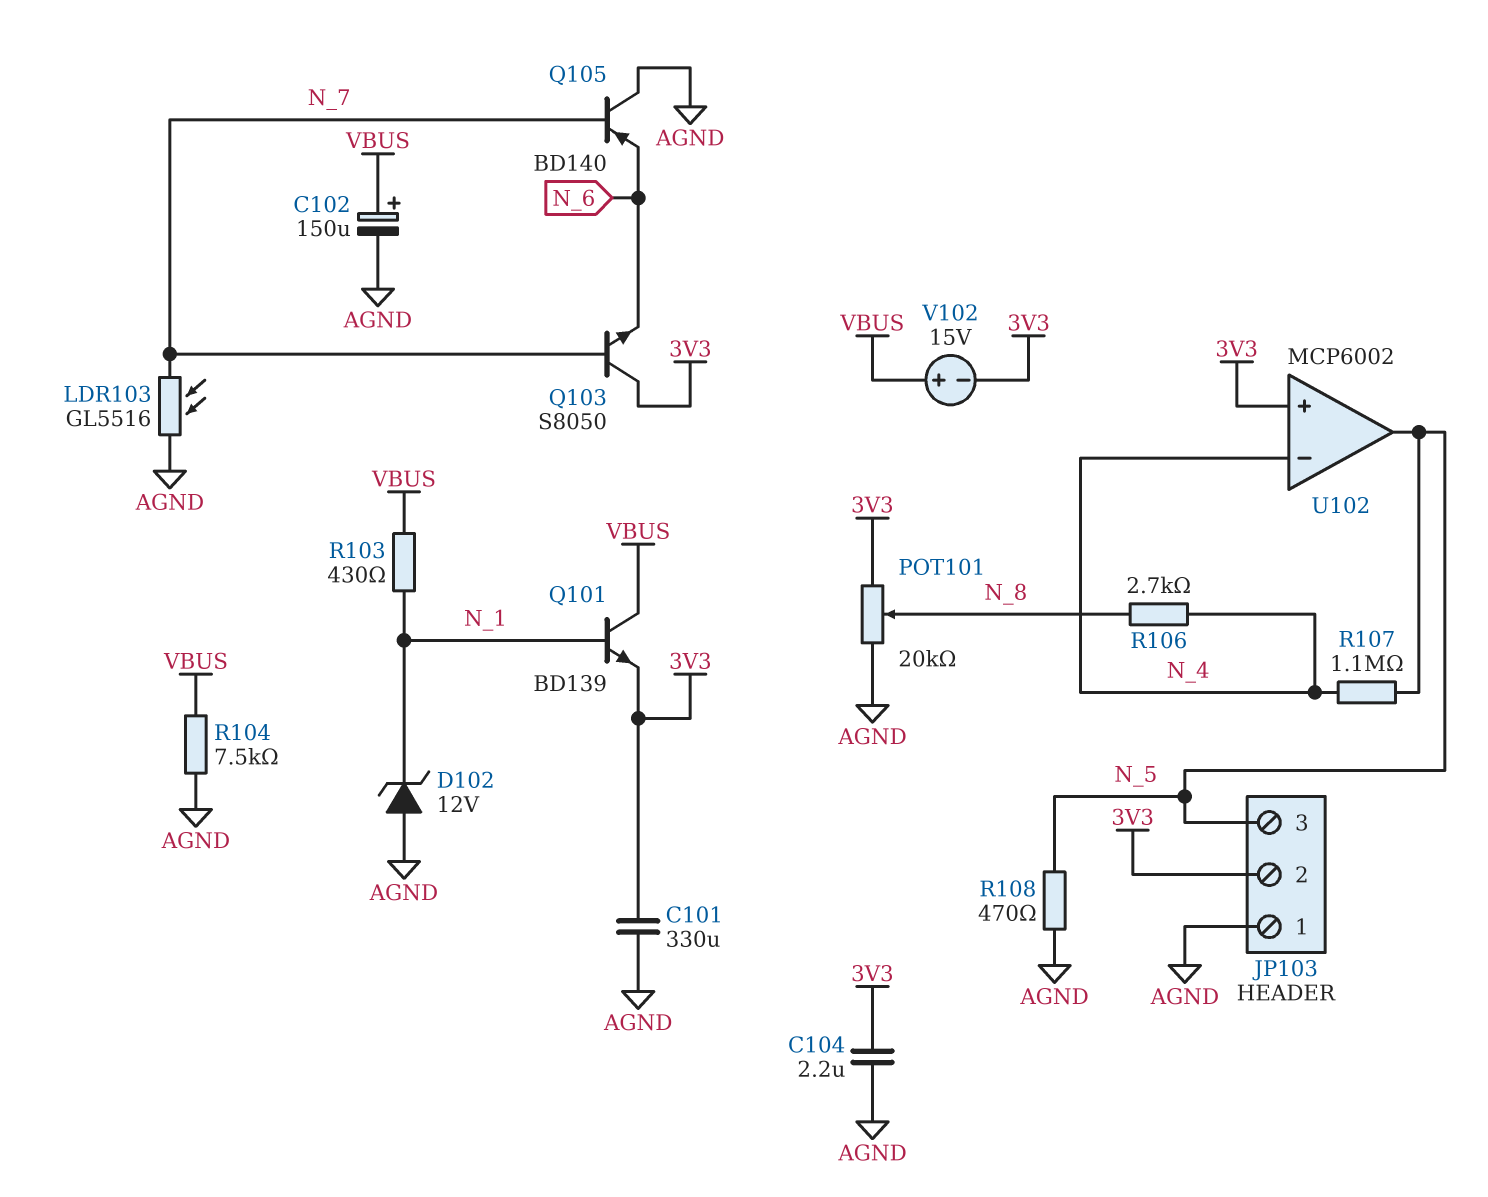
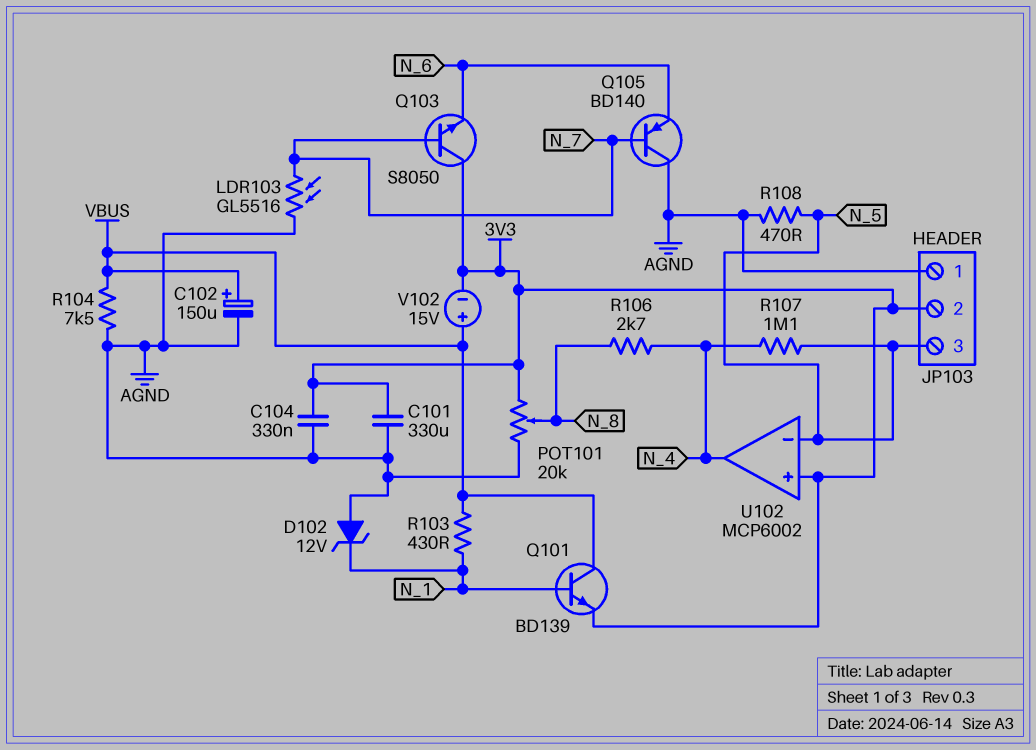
C104: 2.2uF (3V3, AGND) -> 330nF (3V3, AGND)
U102 pin in-: N_4 -> N_5
U102 pin out: N_5 -> N_4

